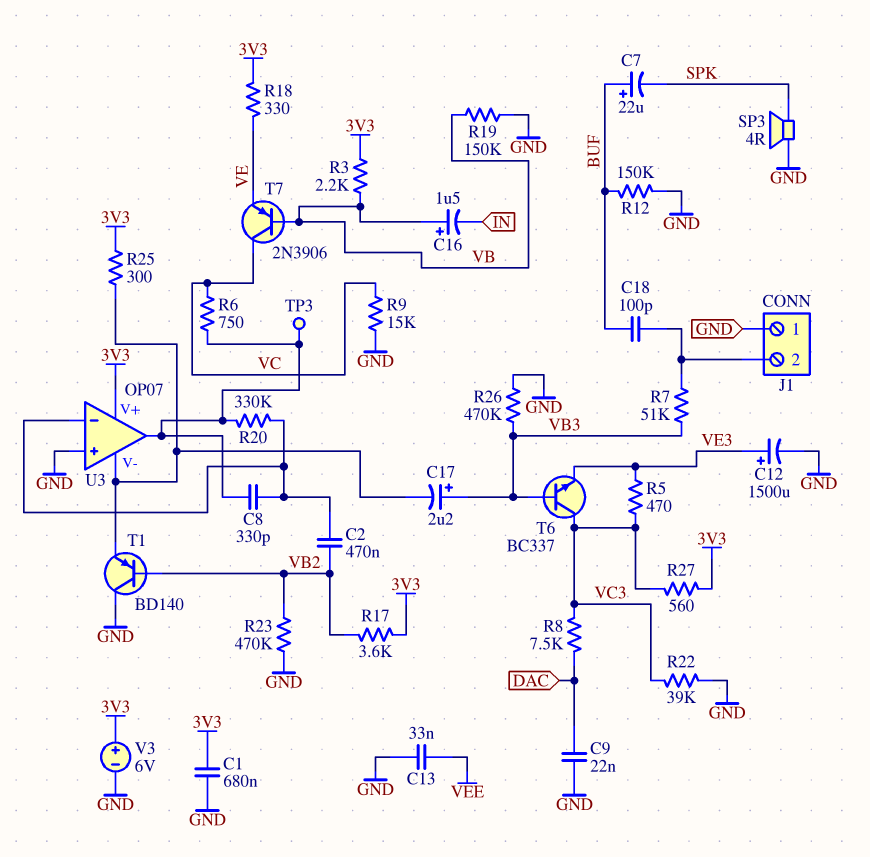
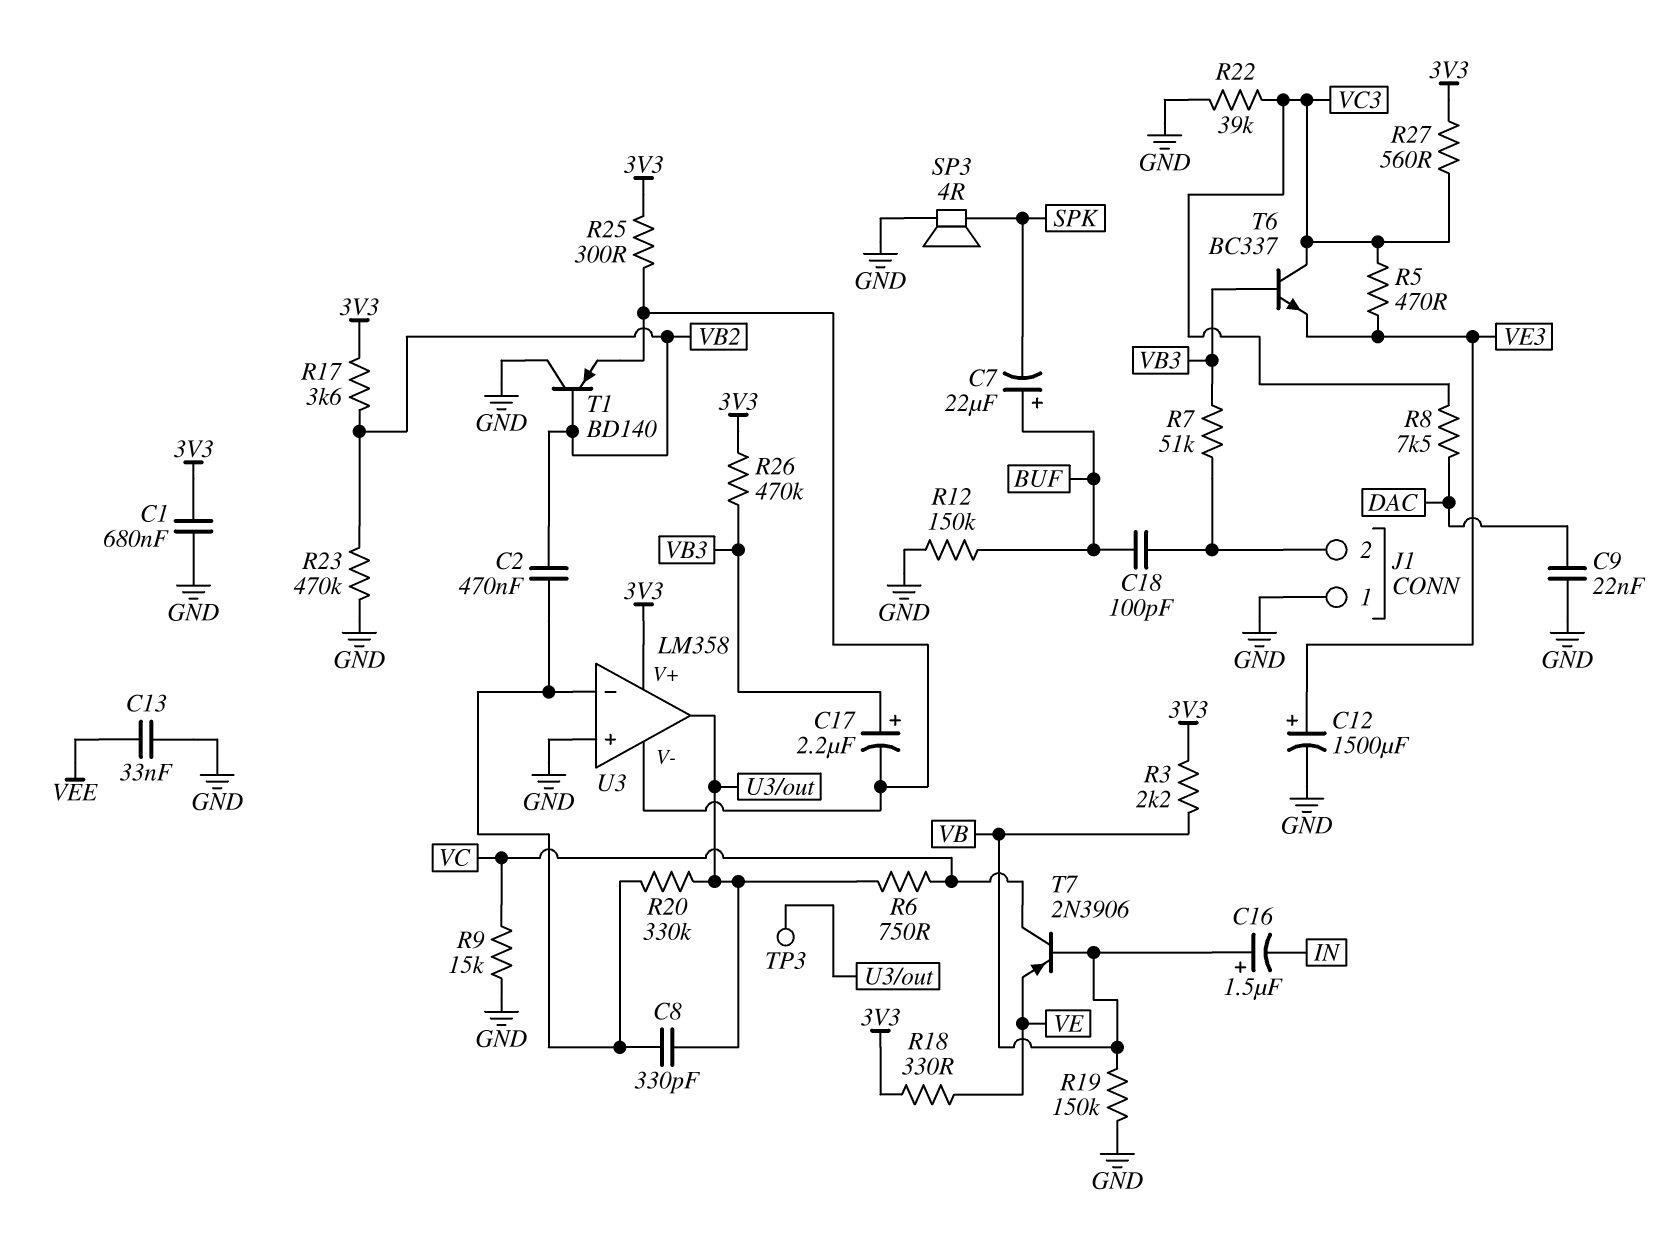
R26: 470k (GND, VB3) -> 470k (3V3, VB3)
U3: OP07 -> LM358
V3: 6V (plus 3V3, minus GND) -> none

